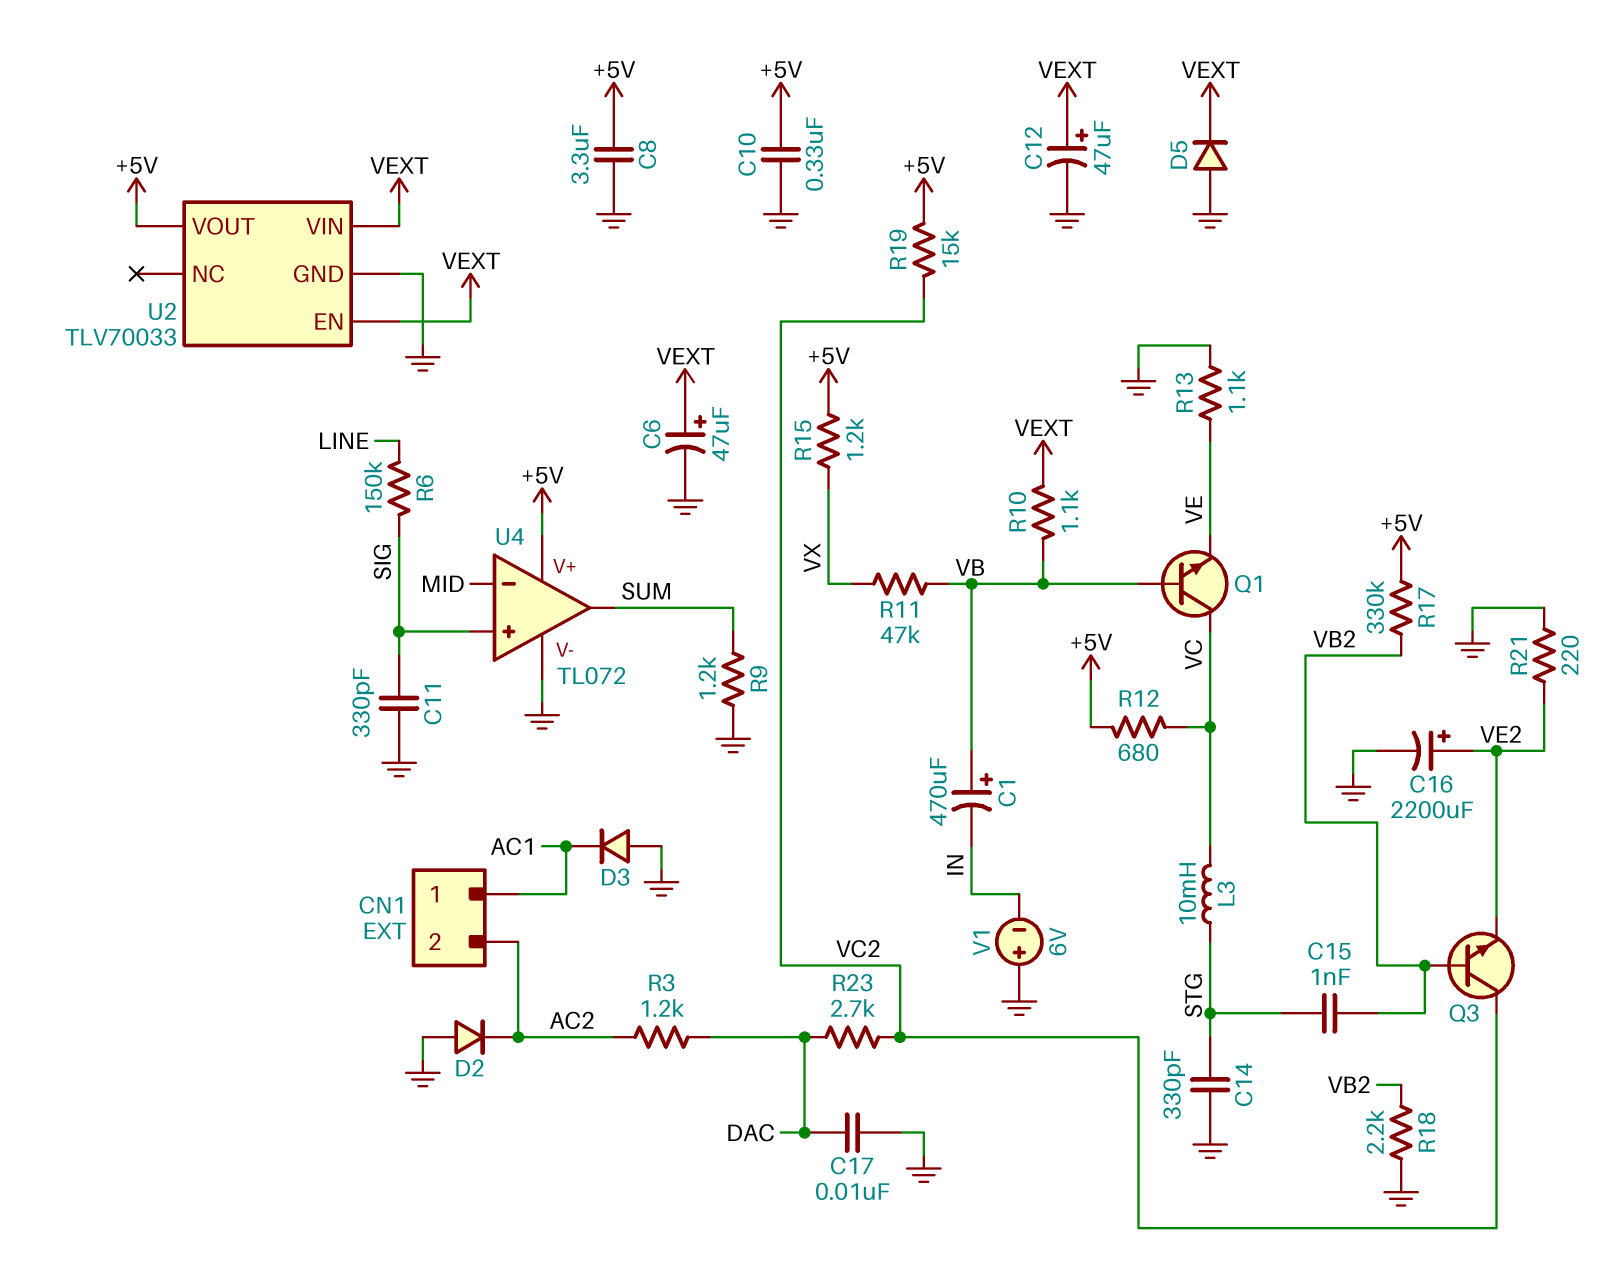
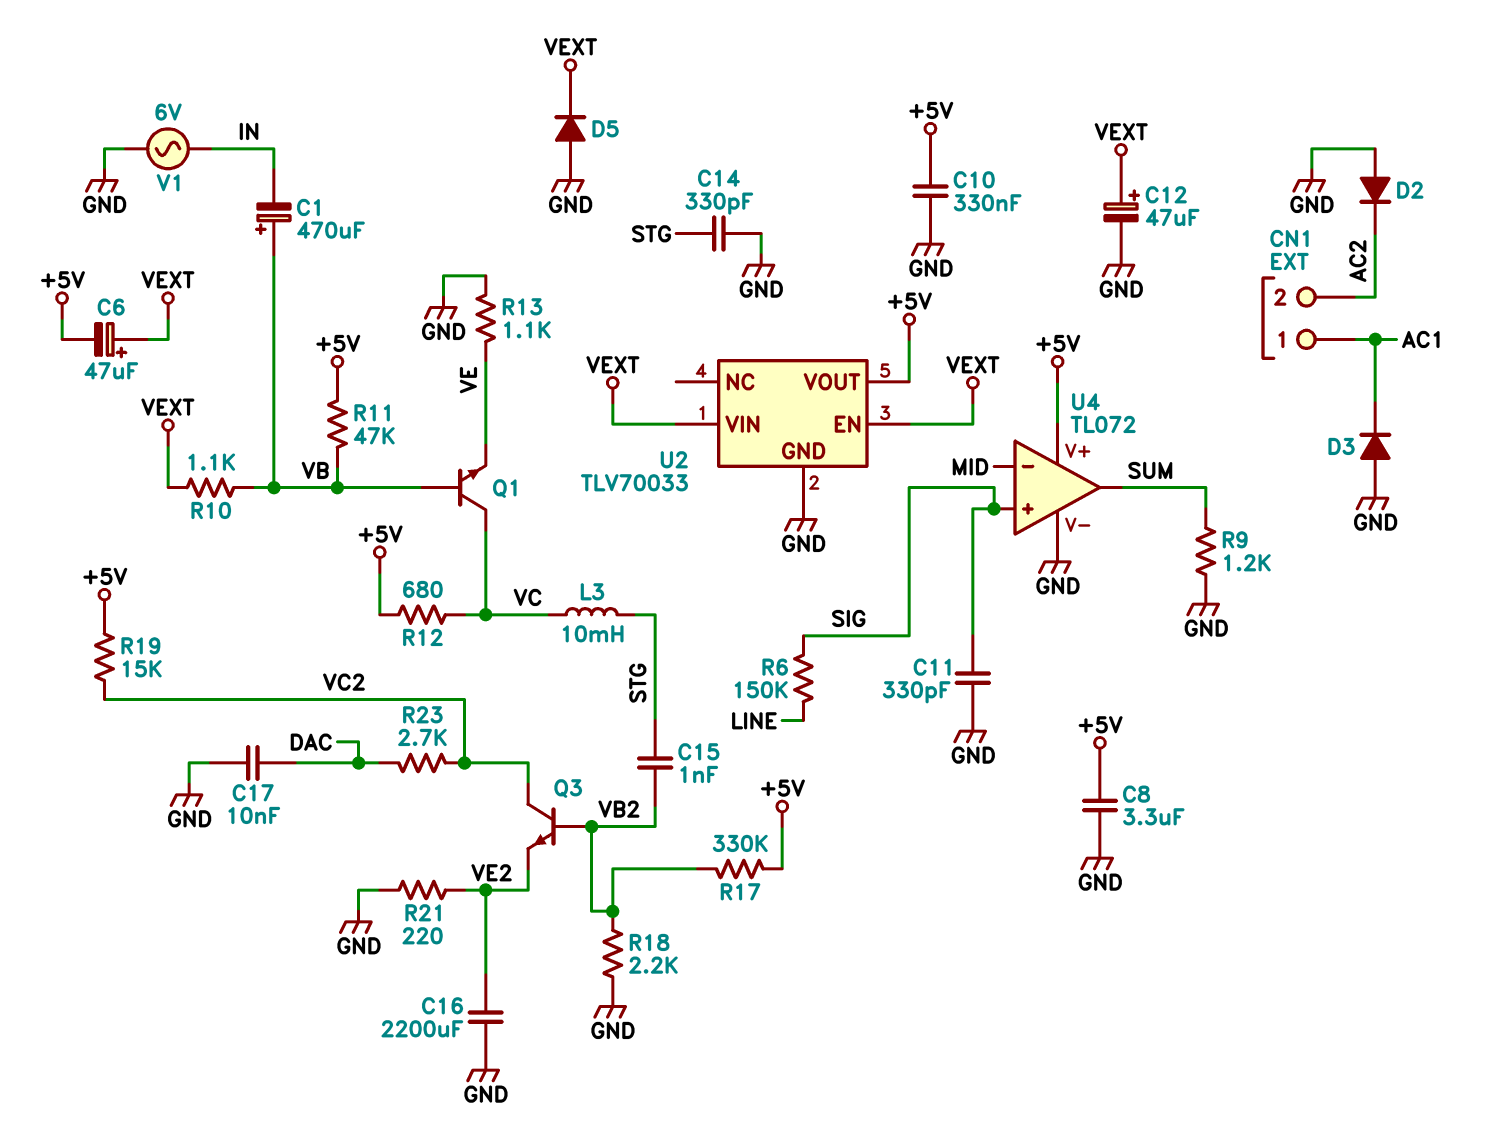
C6: 47uF (plus VEXT, minus GND) -> 47uF (plus VEXT, minus +5V)
C16: 2200uF (plus VE2, minus GND) -> 2200uF (GND, VE2)
R3: 1.2k (AC2, DAC) -> none
R11: 47k (VB, VX) -> 47k (+5V, VB)
R15: 1.2k (+5V, VX) -> none
V1: 6V (plus GND, minus IN) -> AC 6V (GND, IN)

